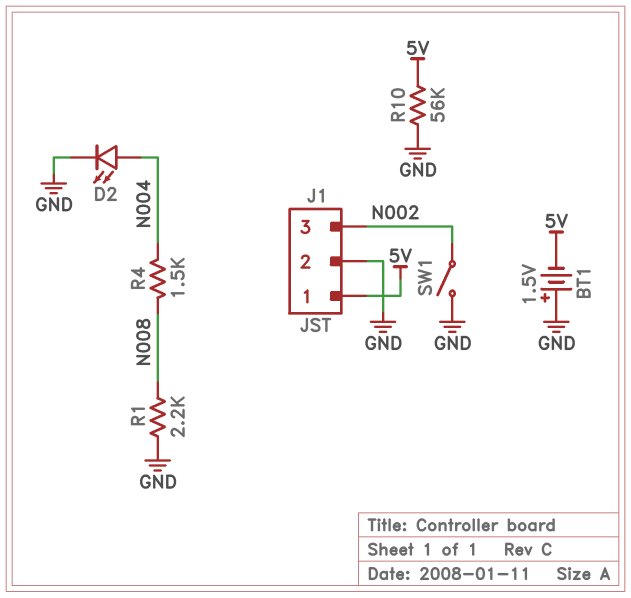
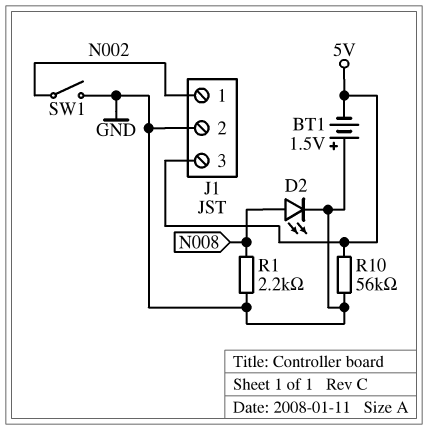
D2: LED (A N004, K GND) -> LED (A N008, K GND)
J1 pin 1: 5V -> N002
J1 pin 3: N002 -> 5V
R4: 1.5k (N004, N008) -> none

